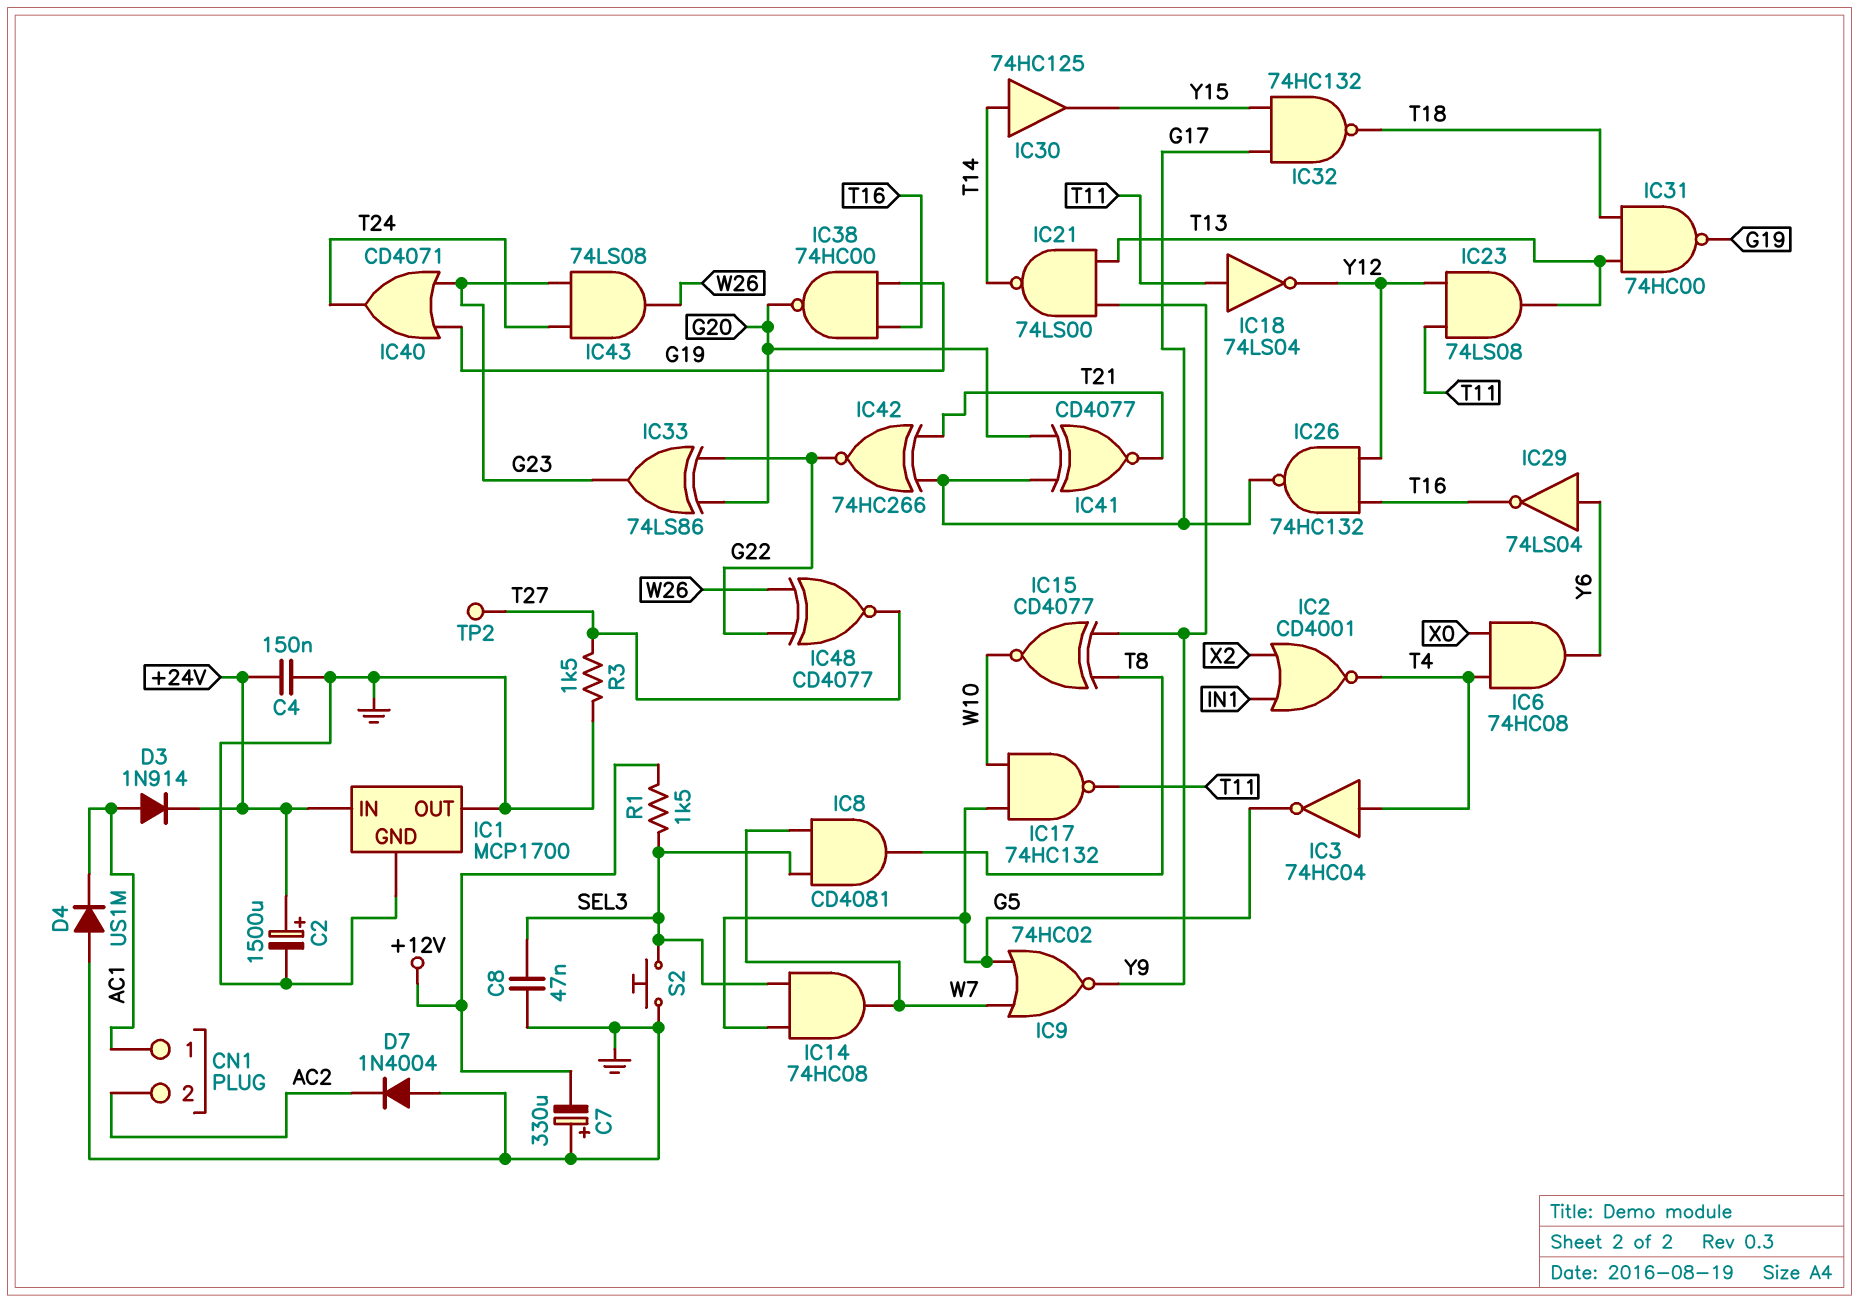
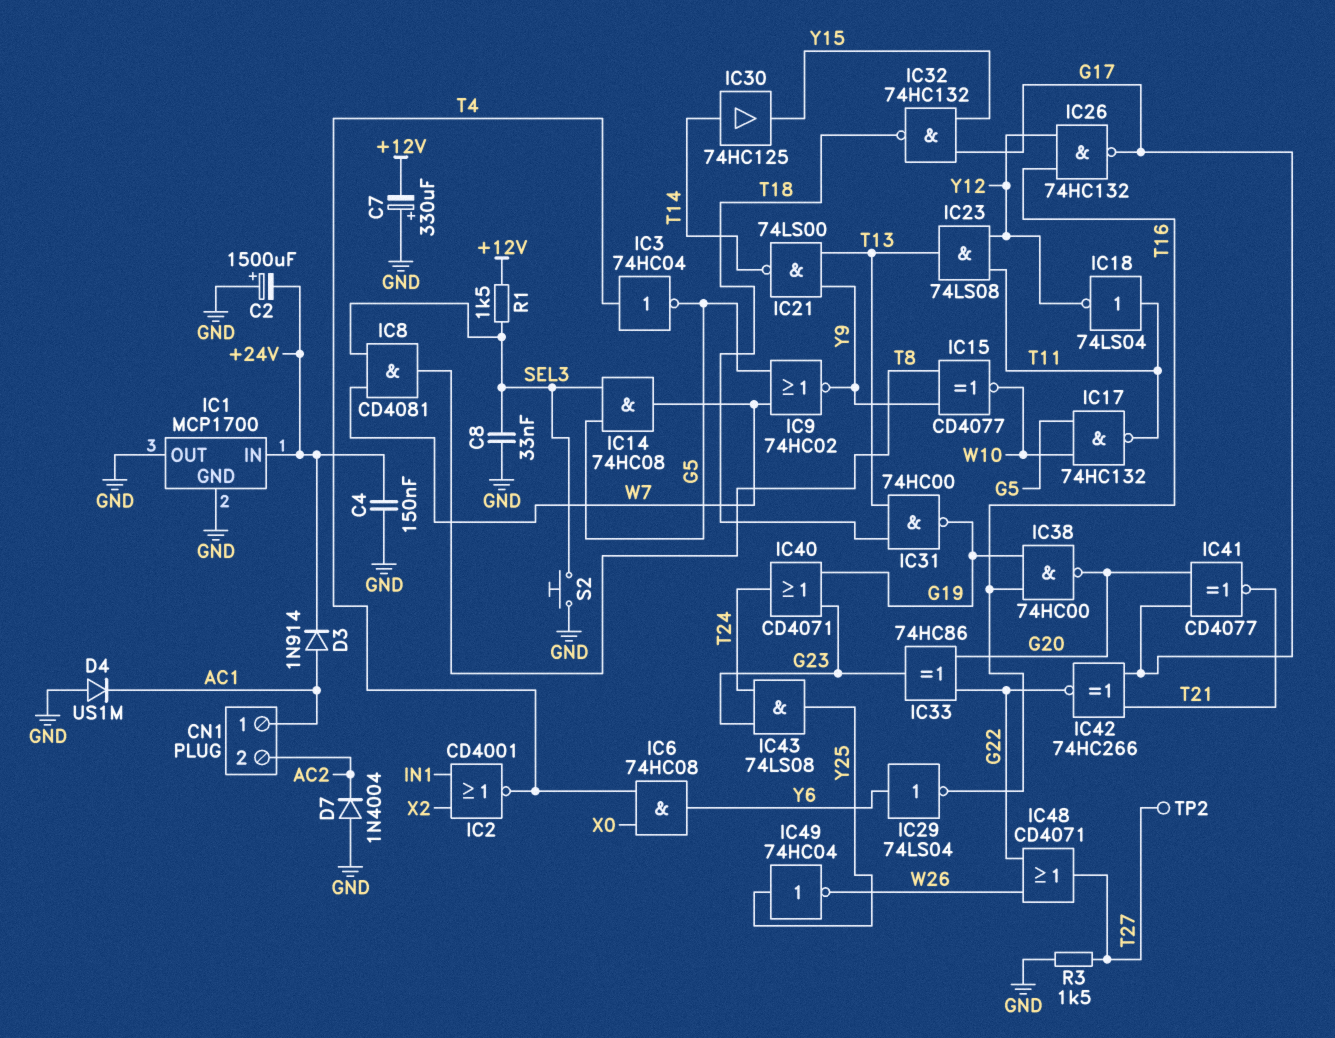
C2: 1500uF (plus +24V, minus GND) -> 1500uF (plus GND, minus +24V)
C8: 47nF (GND, SEL3) -> 33nF (GND, SEL3)
IC33: XOR 74LS86 (in G20, in G22, out G23) -> XOR 74HC86 (in G20, in G22, out G23)
IC43: AND 74LS08 (in G23, in T24, out W26) -> AND 74LS08 (in G23, in T24, out Y25)
IC48: XNOR CD4077 (in G22, in W26, out T27) -> OR CD4071 (in G22, in W26, out T27)
IC49: none -> NOT 74HC04 (in Y25, out W26)

